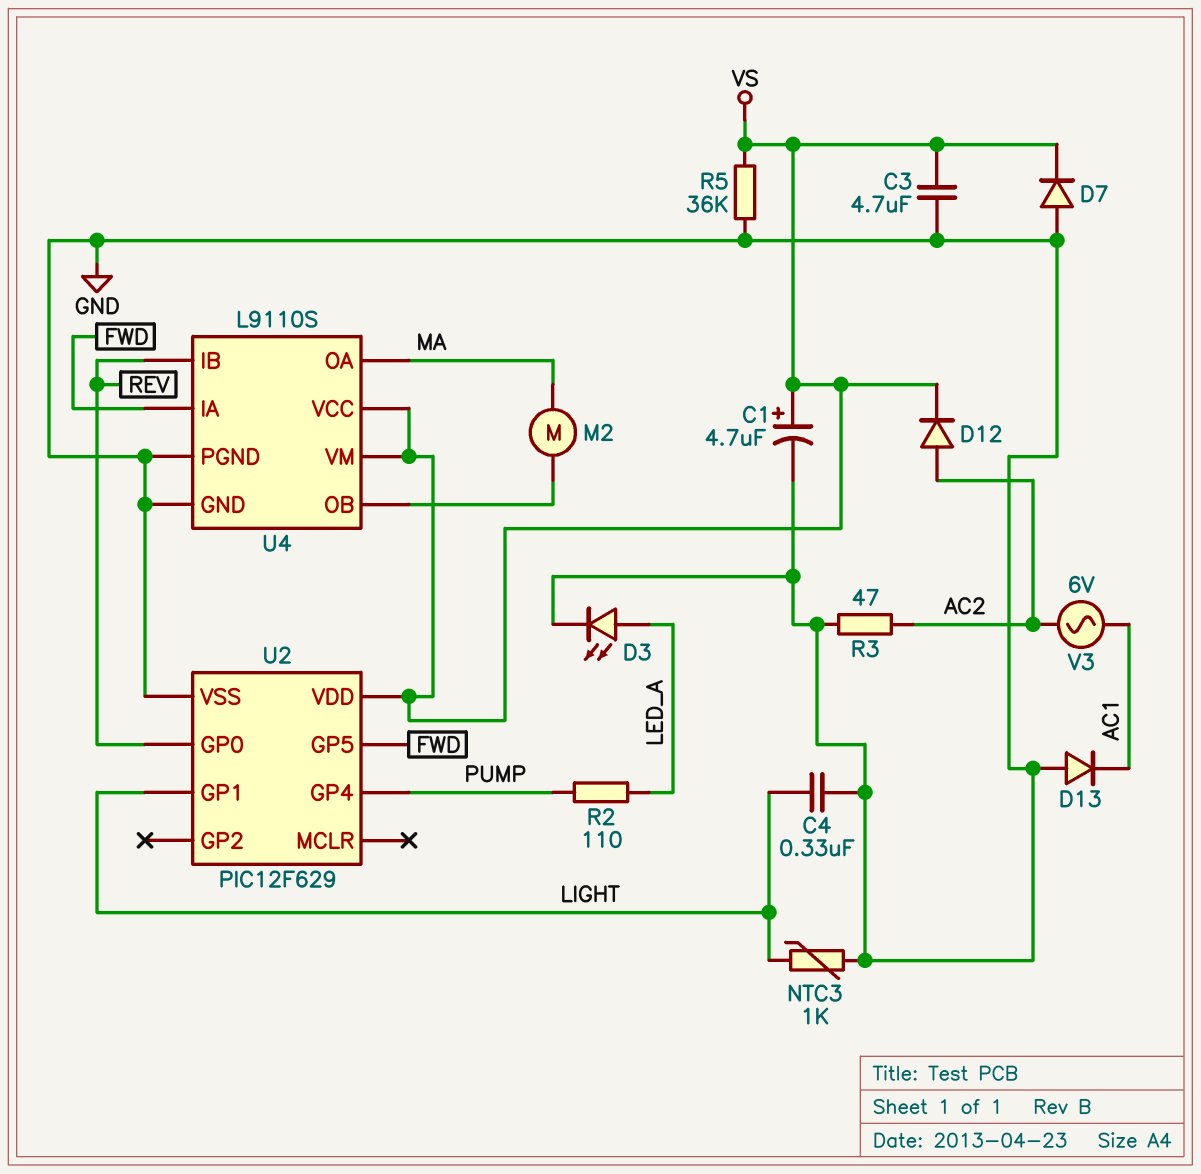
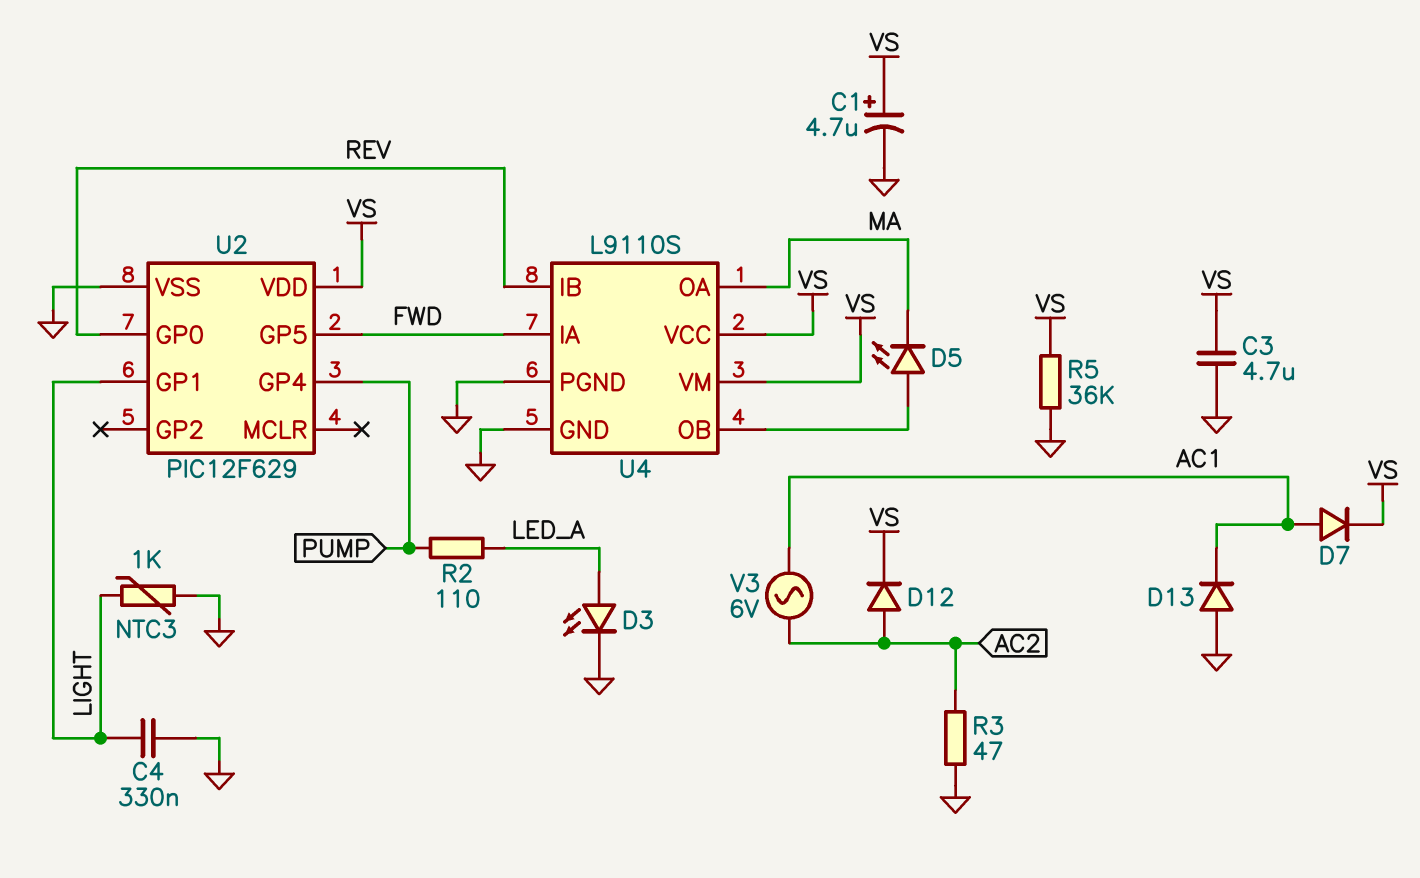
D5: none -> LED (A U4/OB, K MA)
D7: diode (A GND, K VS) -> diode (A AC1, K VS)
M2: motor (MA, U4/OB) -> none

